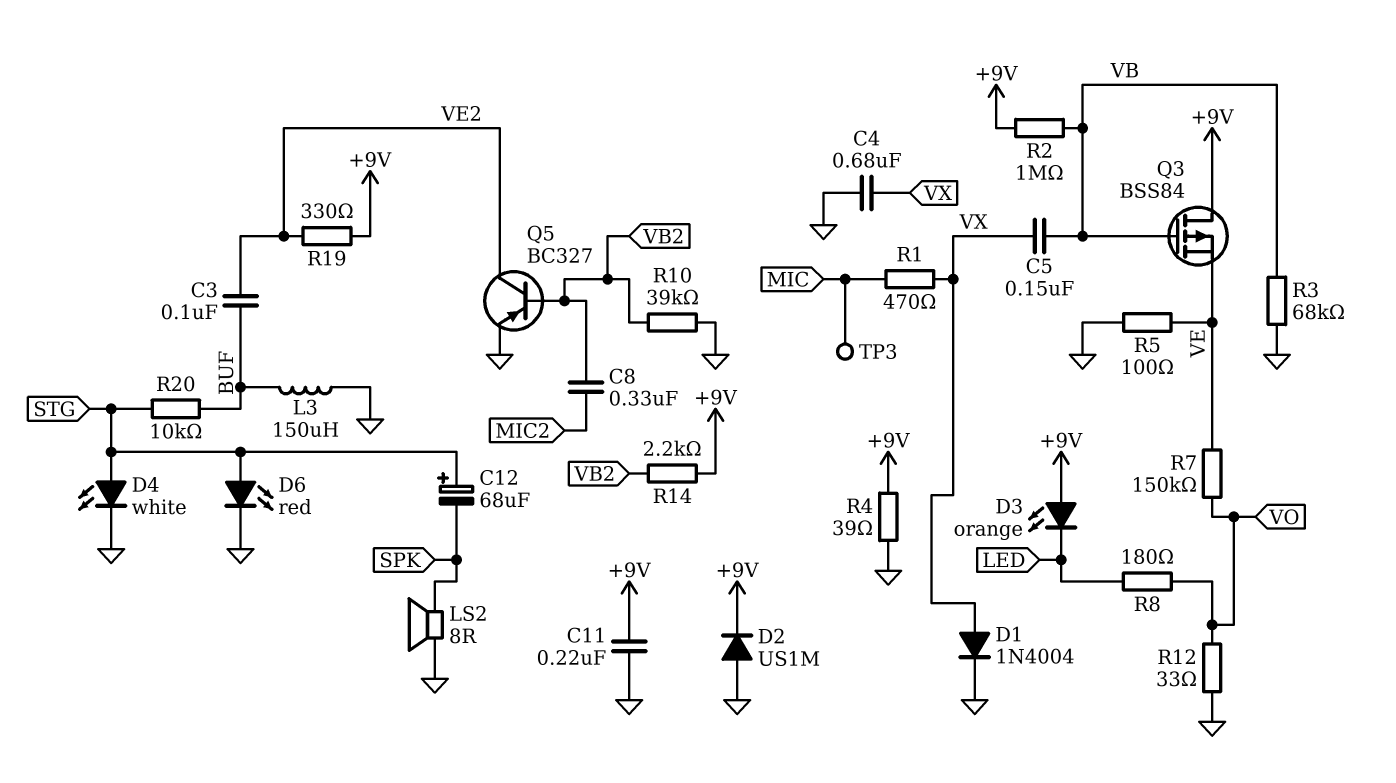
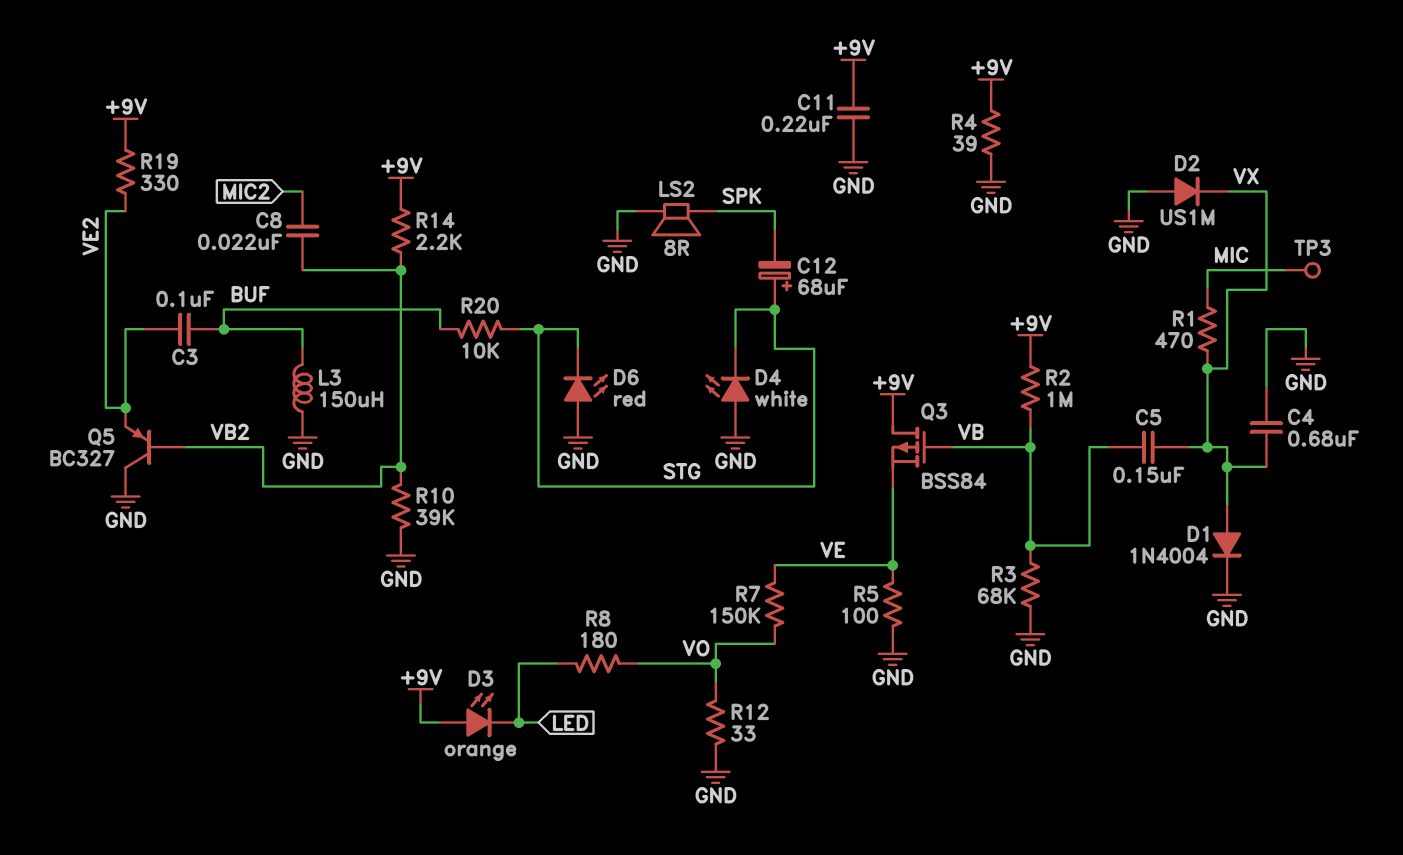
C8: 330nF (MIC2, VB2) -> 22nF (MIC2, VB2)
D2: diode US1M (A GND, K +9V) -> diode US1M (A GND, K VX)
D4: LED white (A STG, K GND) -> LED white (A GND, K STG)
D6: LED red (A STG, K GND) -> LED red (A GND, K STG)
Q5: PNP BC327 (B VB2, C VE2, E GND) -> PNP BC327 (B VB2, C GND, E VE2)

